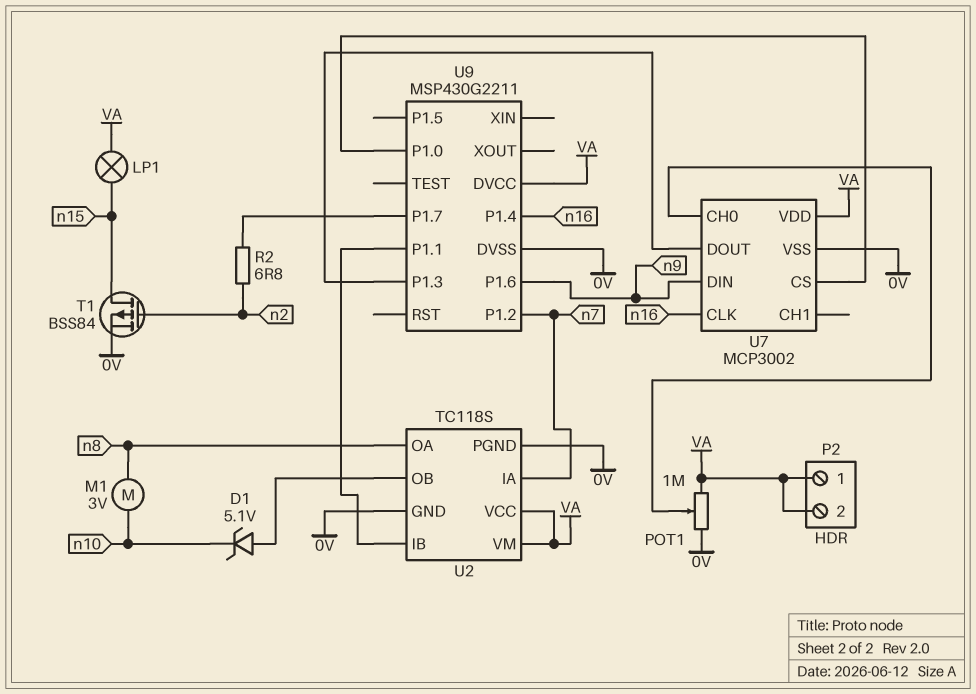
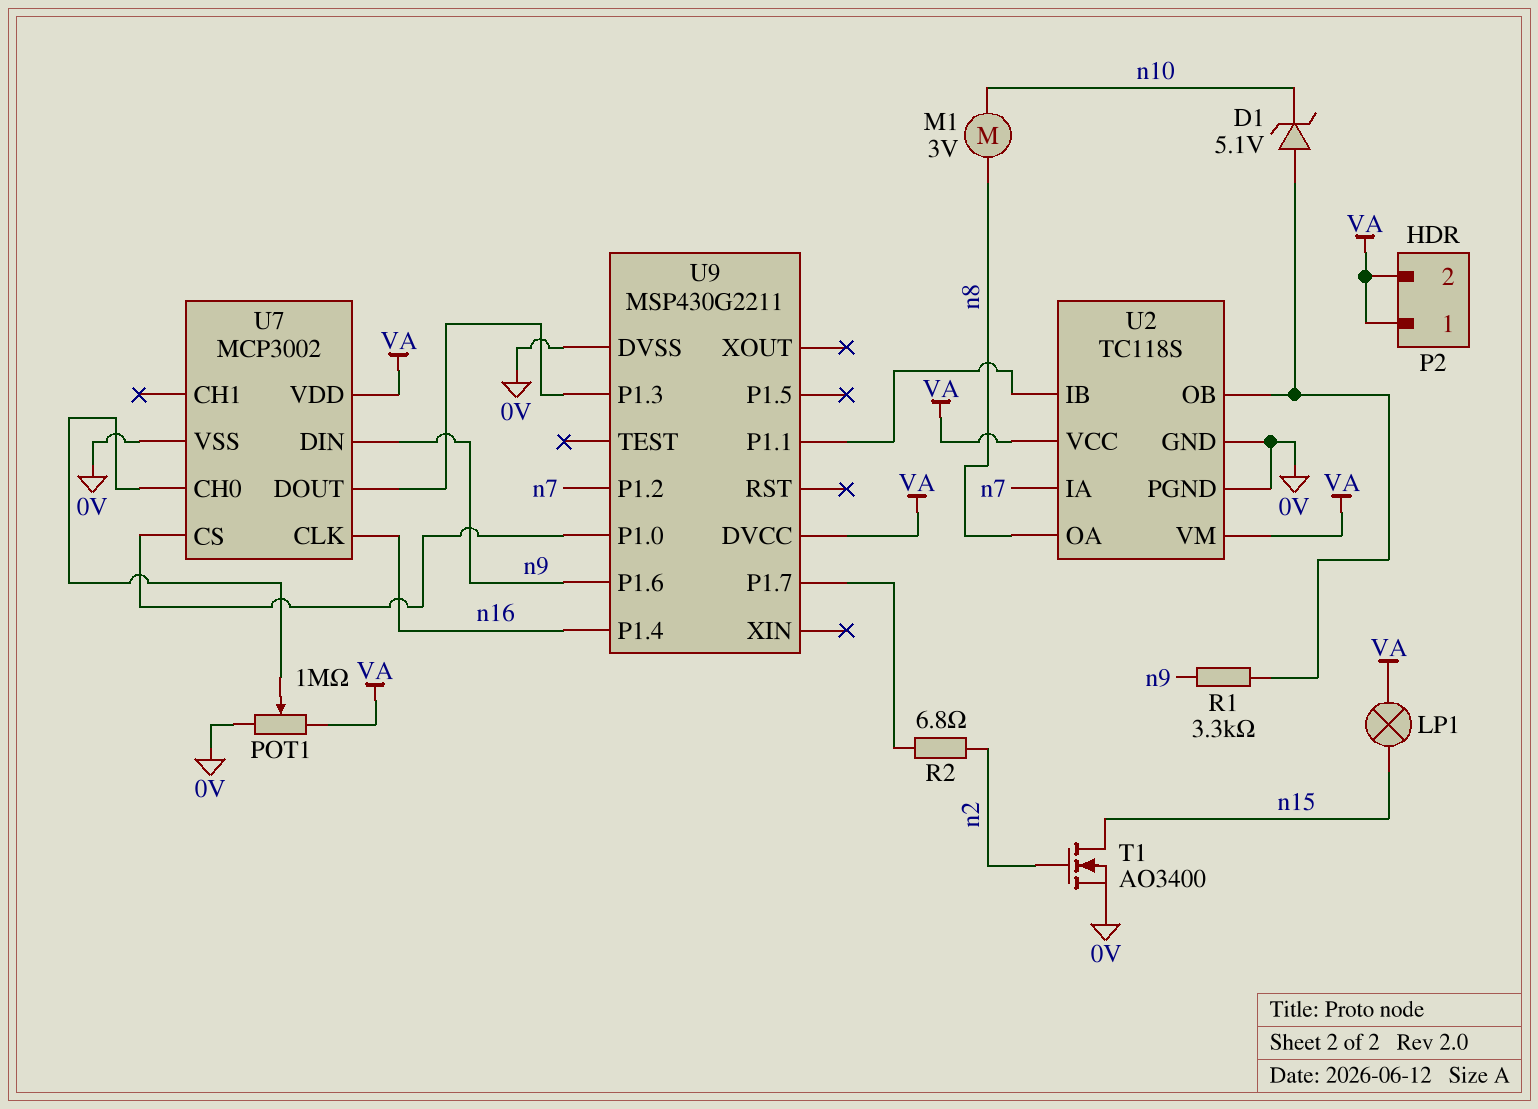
R1: none -> 3.3k (U2/OB, n9)
T1: PMOS BSS84 (G n2, D n15, S 0V) -> NMOS AO3400 (G n2, D n15, S 0V)

